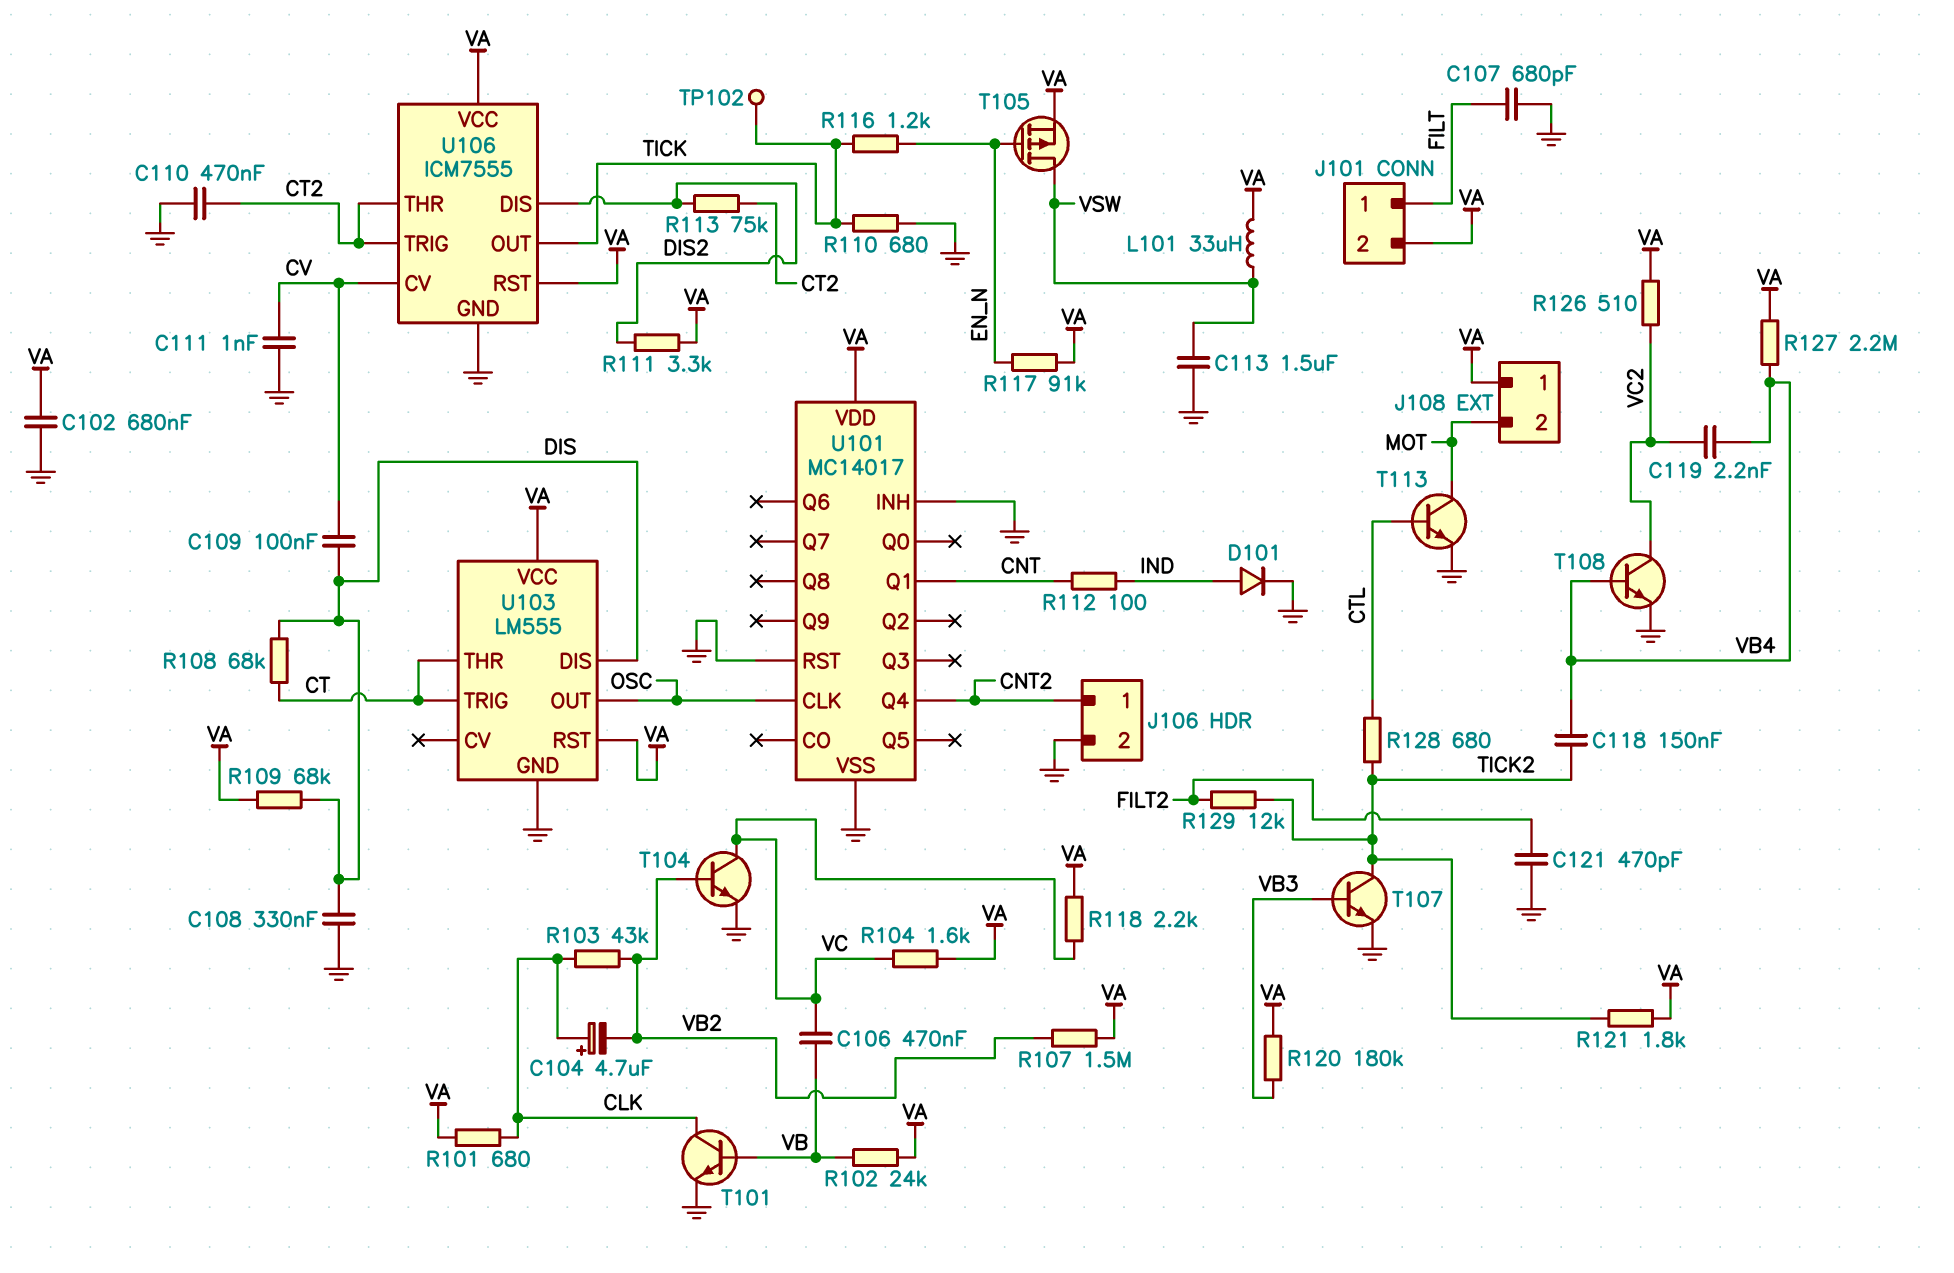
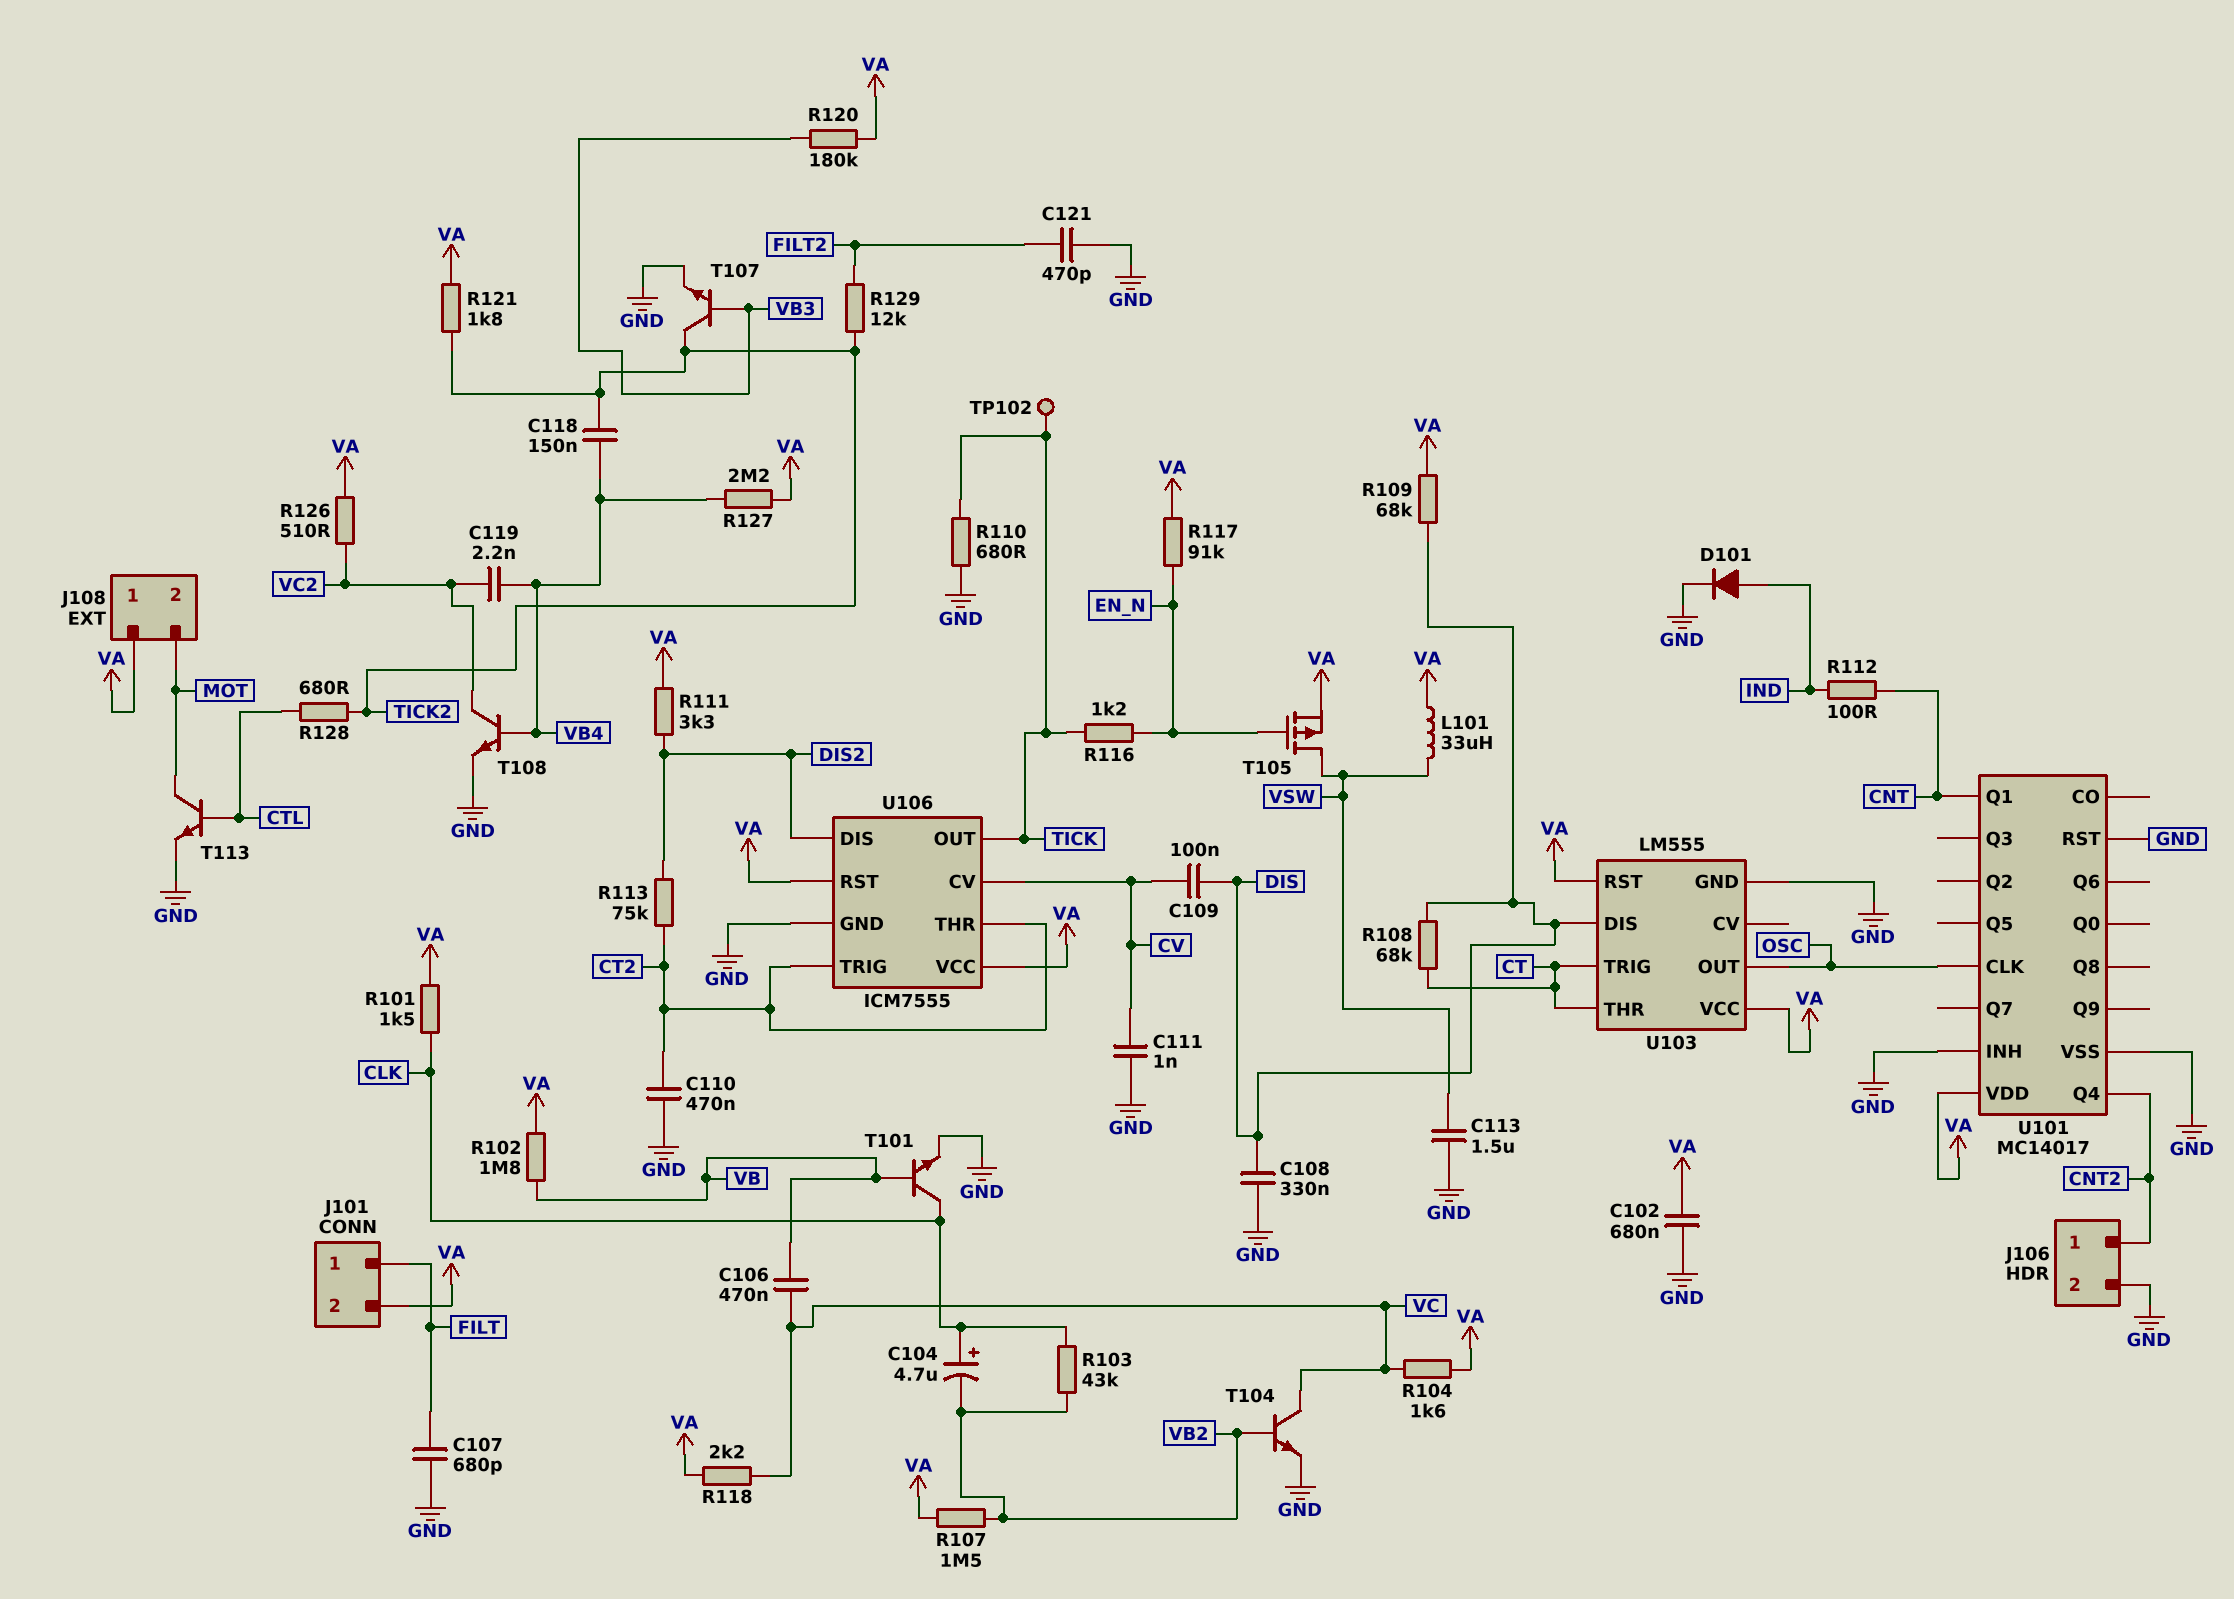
R101: 680 (CLK, VA) -> 1.5k (CLK, VA)
R102: 24k (VA, VB) -> 1.8M (VA, VB)

